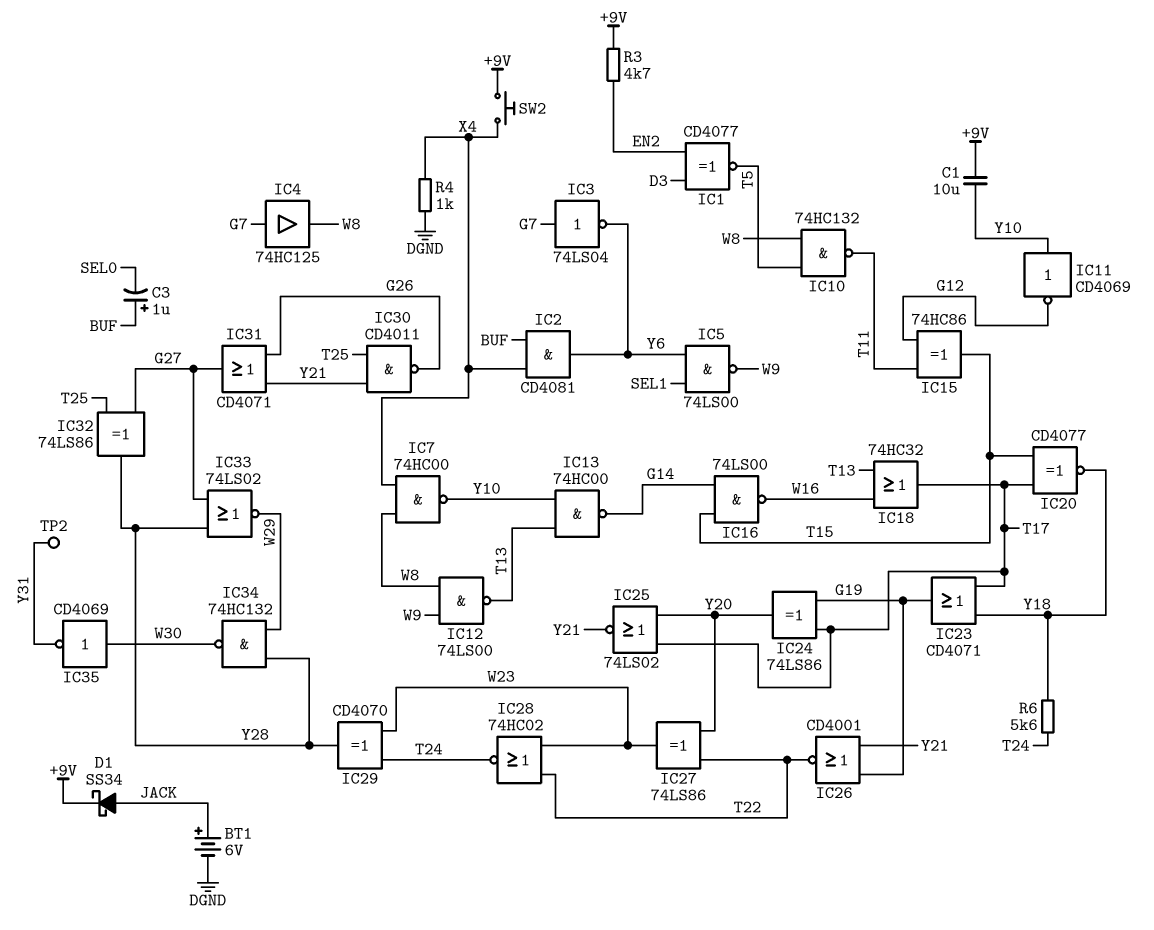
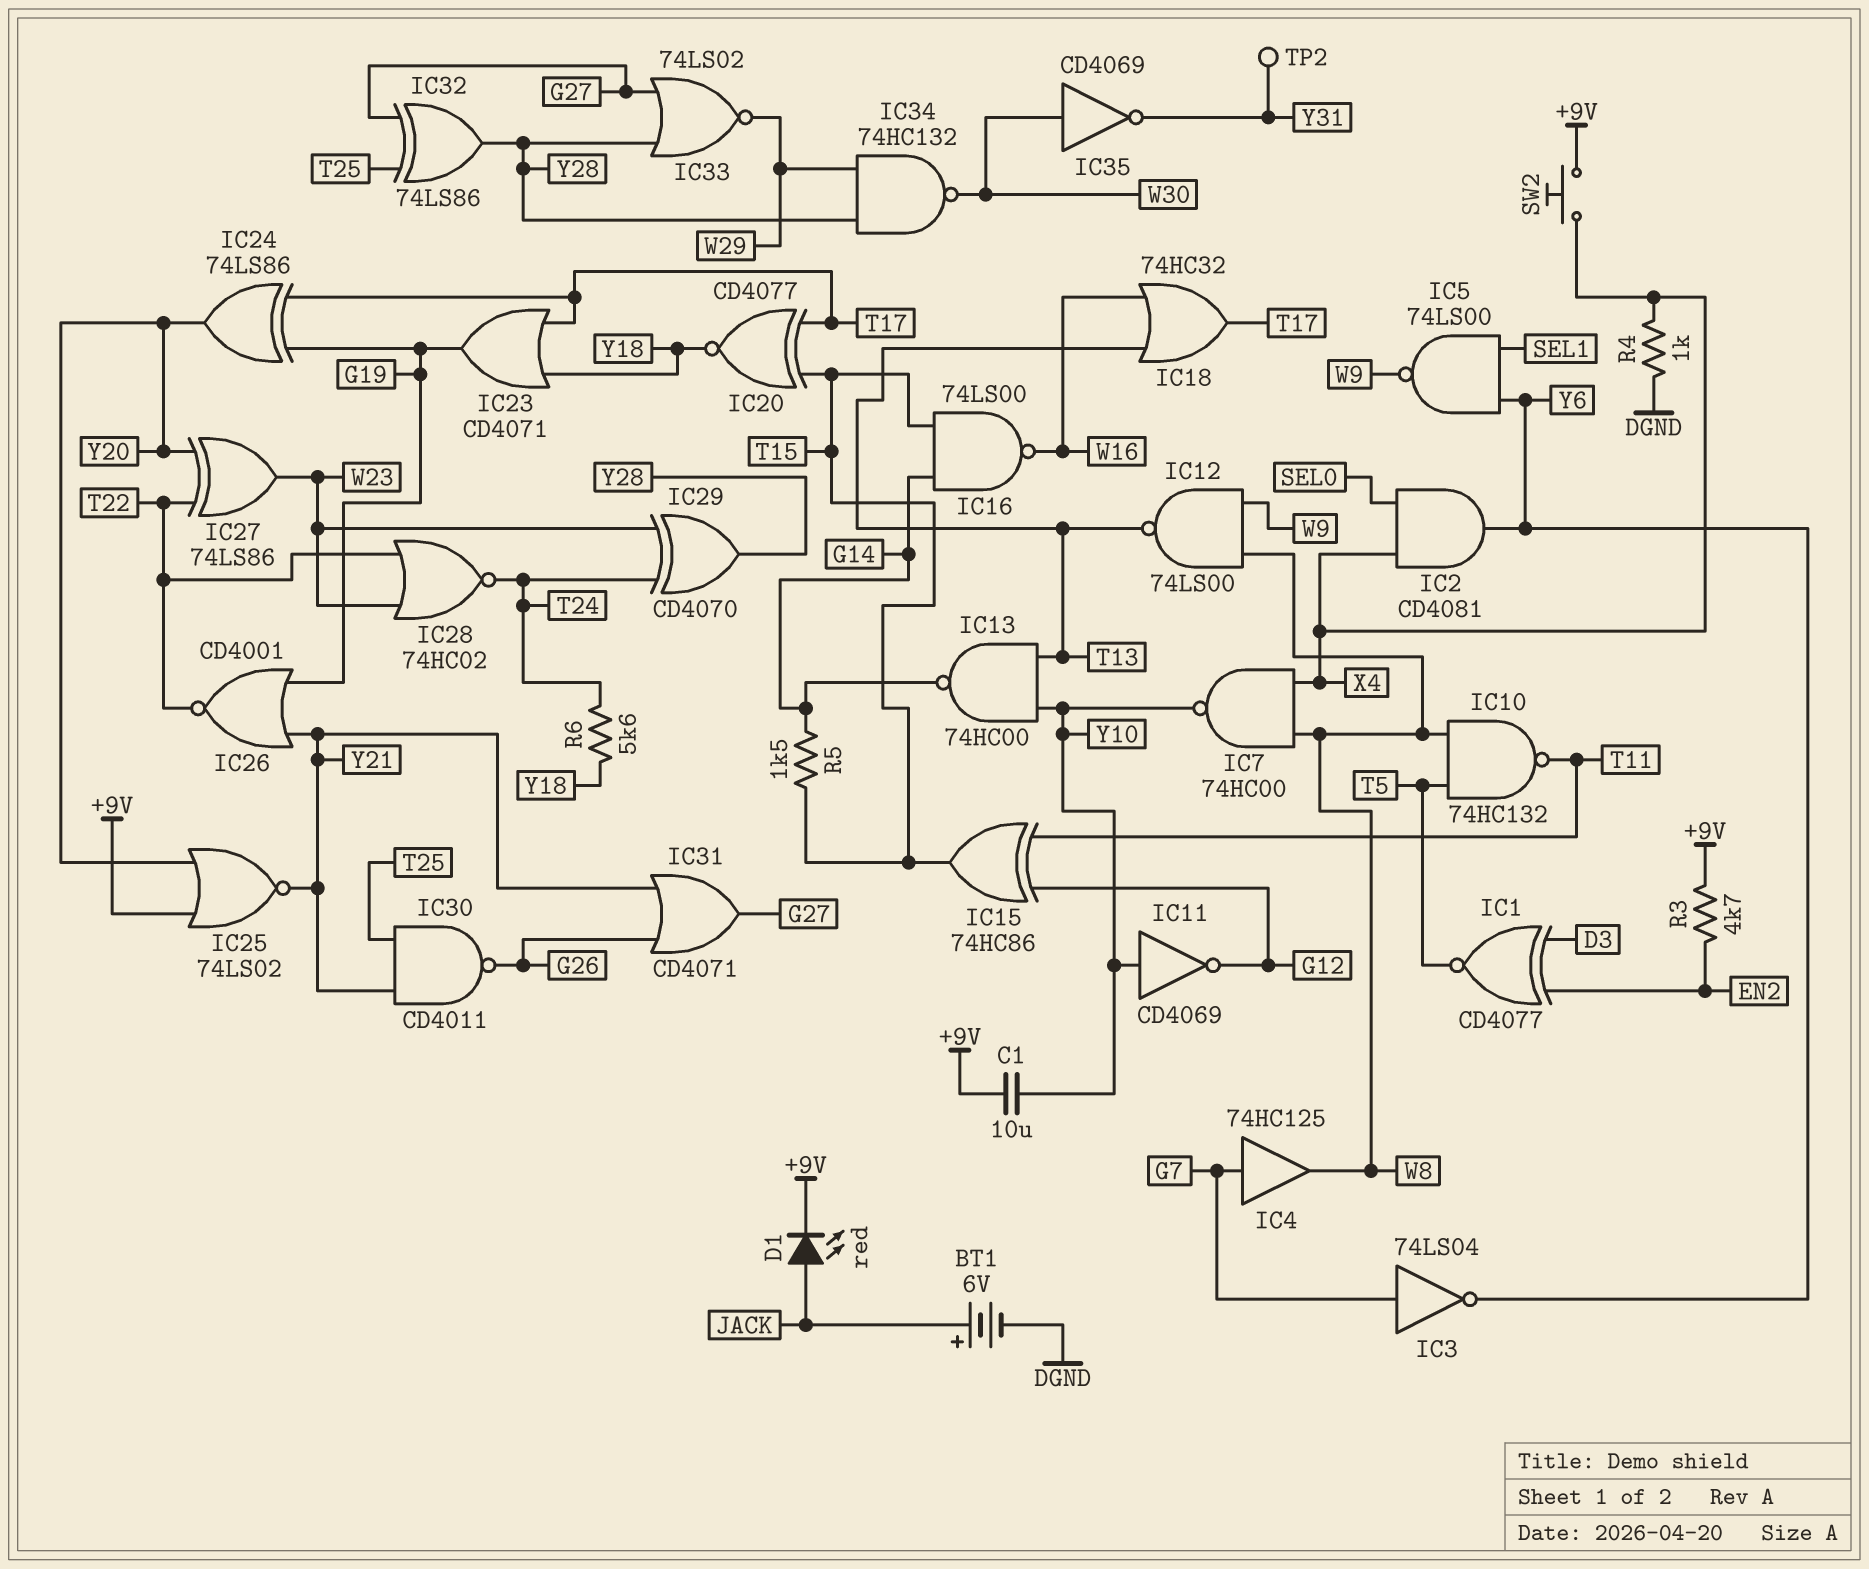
C3: 1uF (plus BUF, minus SEL0) -> none
D1: schottky SS34 (A JACK, K +9V) -> LED red (A JACK, K +9V)
IC2: AND CD4081 (in BUF, in X4, out Y6) -> AND CD4081 (in SEL0, in X4, out Y6)
IC25: NOR 74LS02 (in T17, in Y20, out Y21) -> NOR 74LS02 (in +9V, in Y20, out Y21)
R5: none -> 1.5k (G14, T15)

